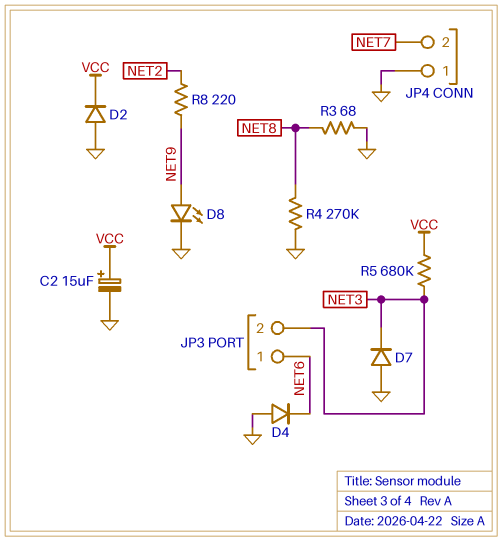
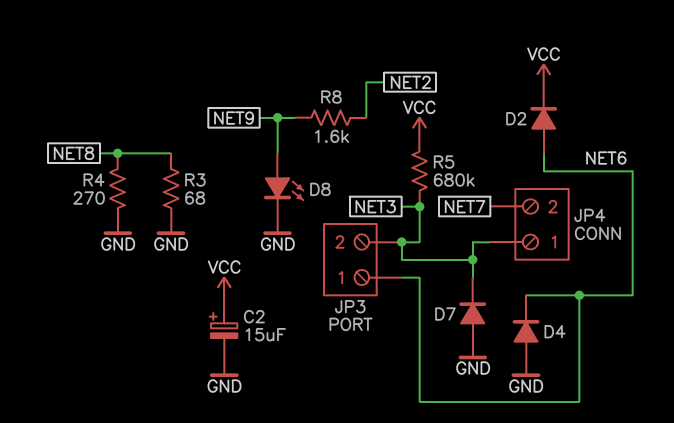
D2: diode (A GND, K VCC) -> diode (A NET6, K VCC)
JP4 pin 1: GND -> NET3
R4: 270k (GND, NET8) -> 270 (GND, NET8)
R8: 220 (NET2, NET9) -> 1.6k (NET2, NET9)

